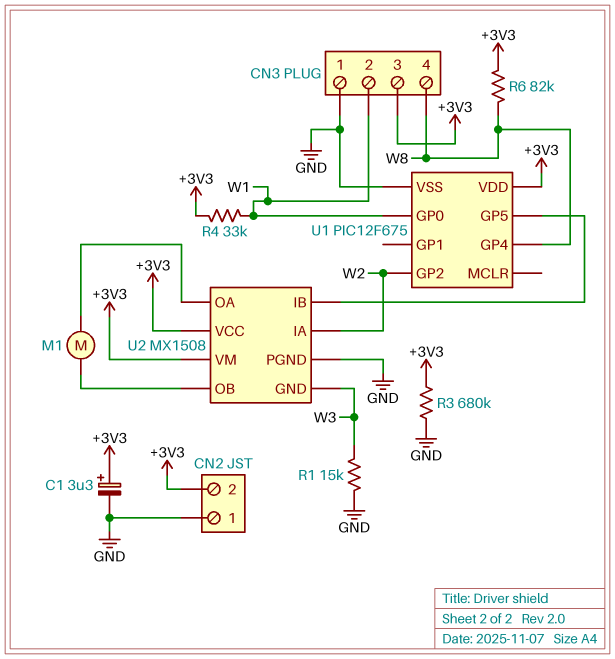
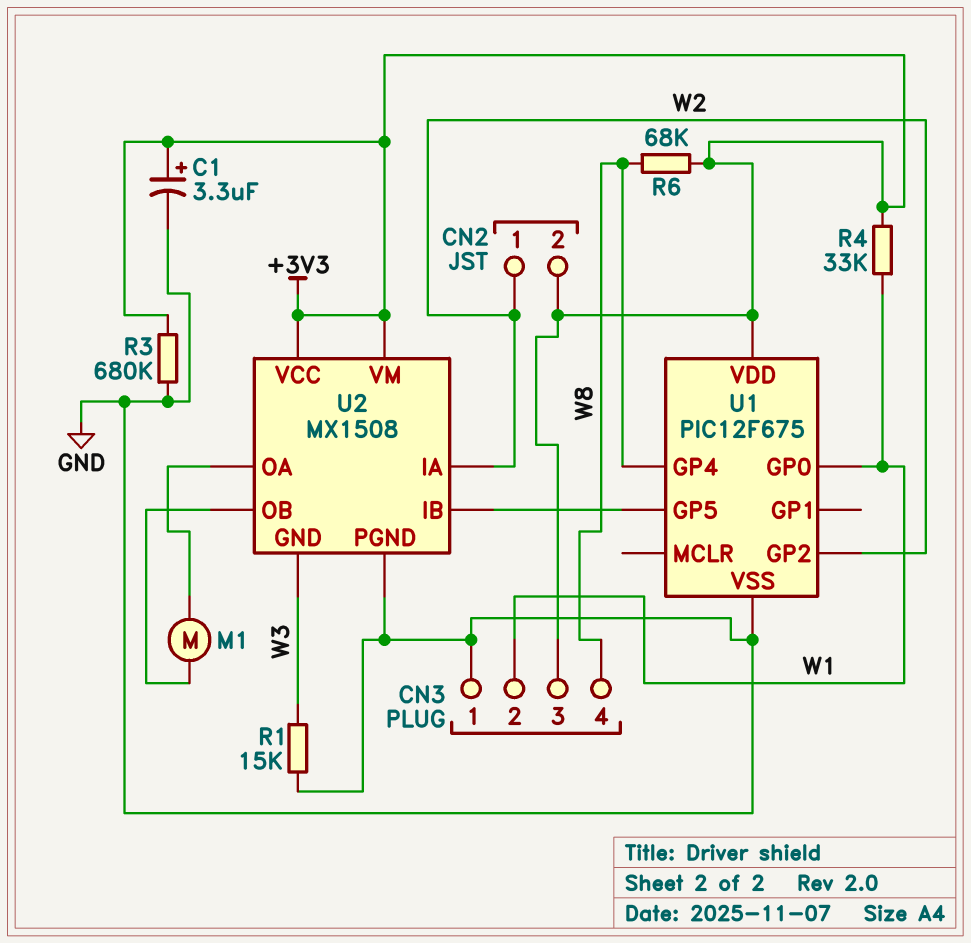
CN2 pin 1: GND -> W2
R6: 82k (+3V3, W8) -> 68k (+3V3, W8)

